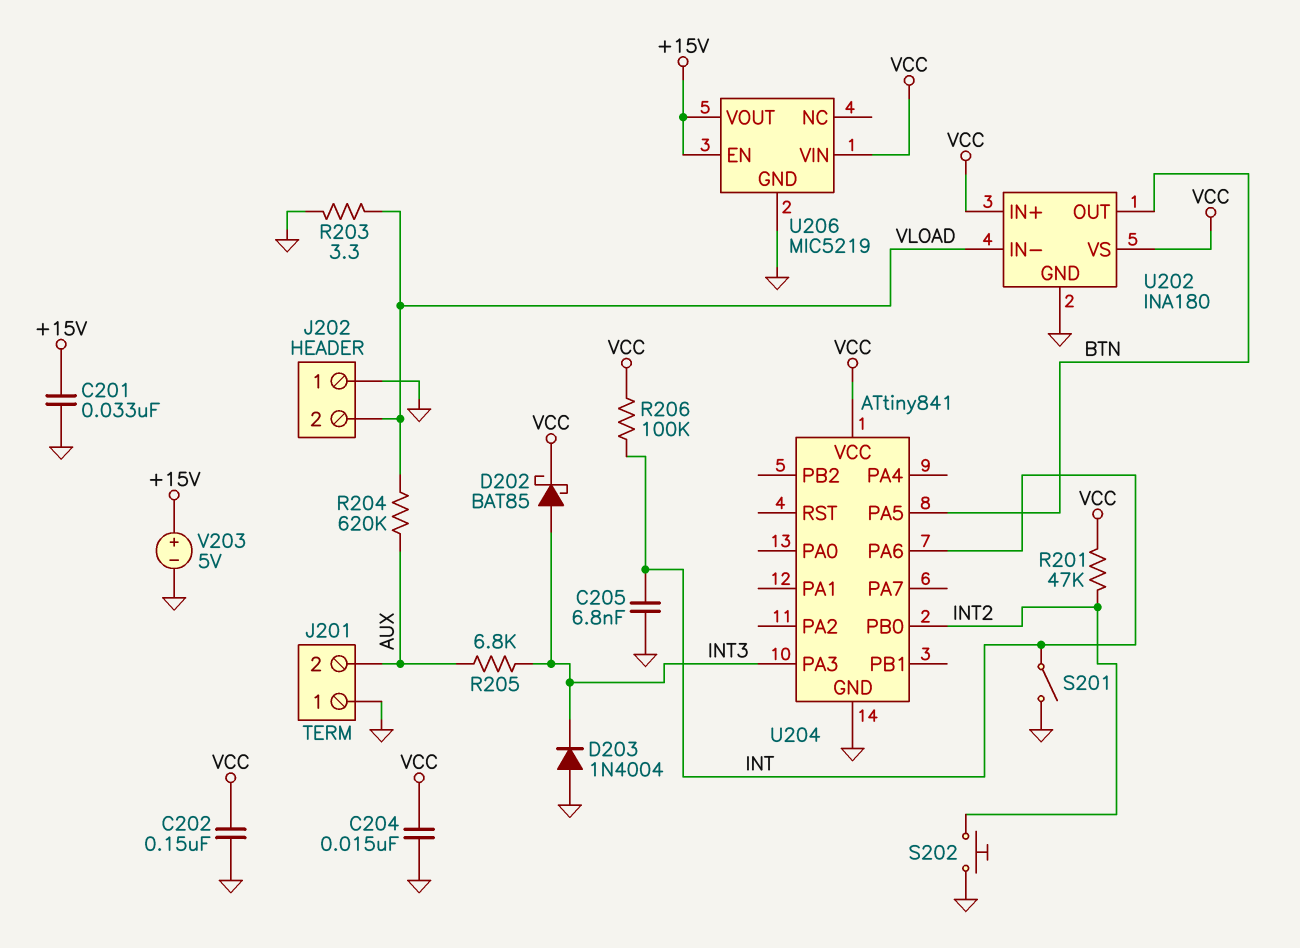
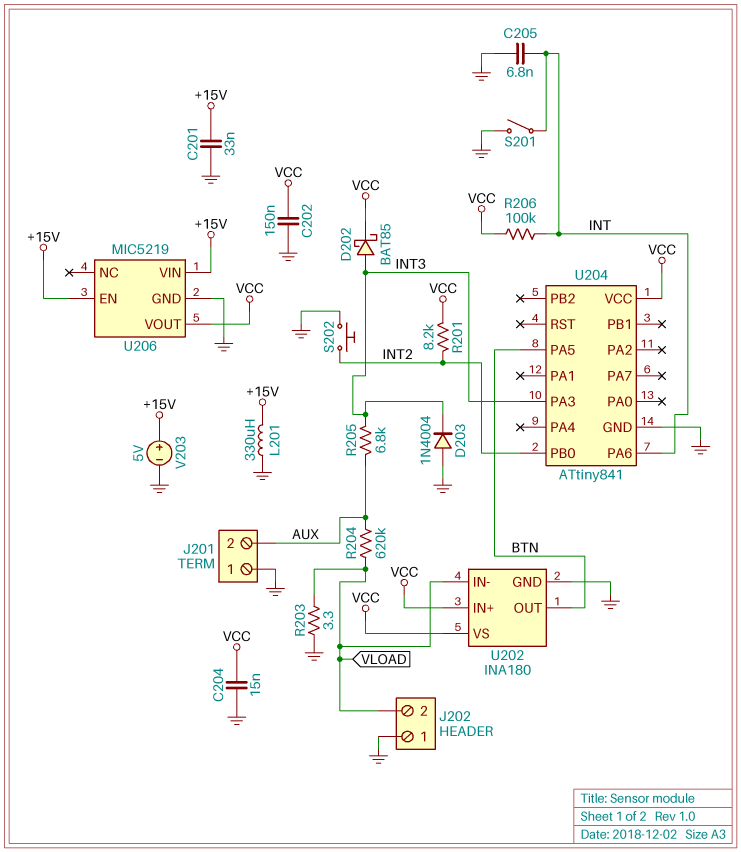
L201: none -> 330uH (+15V, GND)
R201: 47k (INT2, VCC) -> 8.2k (INT2, VCC)
U206 pin VIN: VCC -> +15V
U206 pin VOUT: +15V -> VCC

